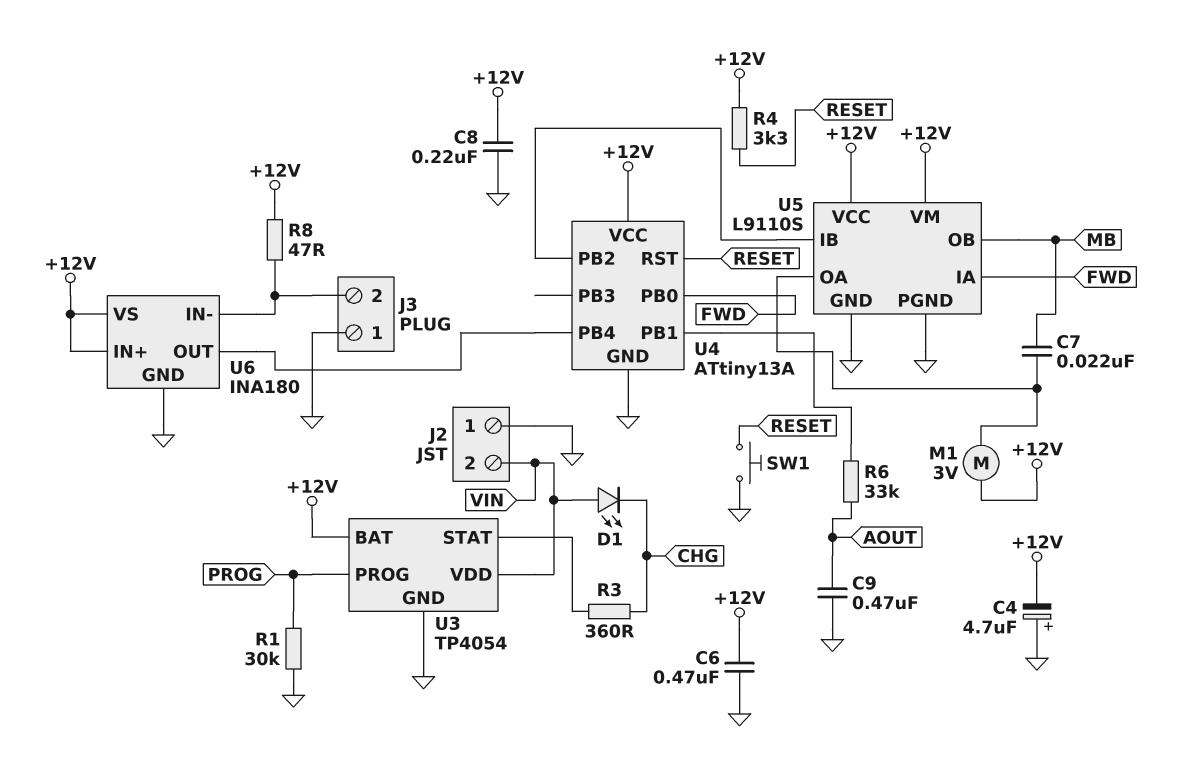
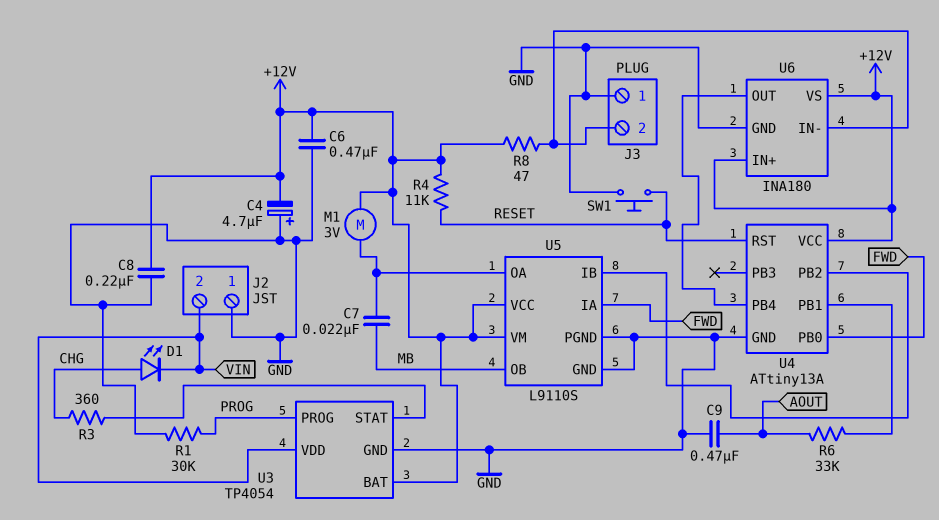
D1: LED (A VIN, K CHG) -> LED (A CHG, K VIN)
R4: 3.3k (+12V, RESET) -> 11k (+12V, RESET)

